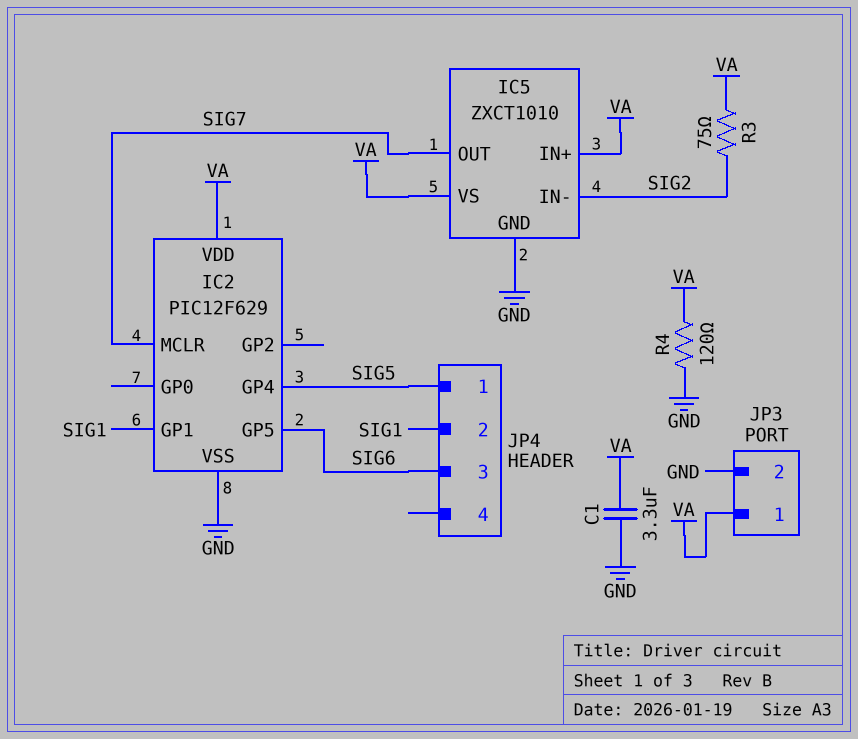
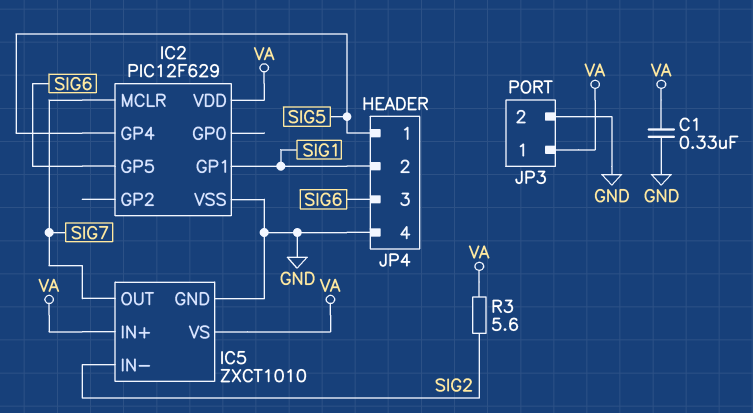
C1: 3.3uF (GND, VA) -> 330nF (GND, VA)
JP4 pin 4: none -> GND
R3: 75 (SIG2, VA) -> 5.6 (SIG2, VA)
R4: 120 (GND, VA) -> none

